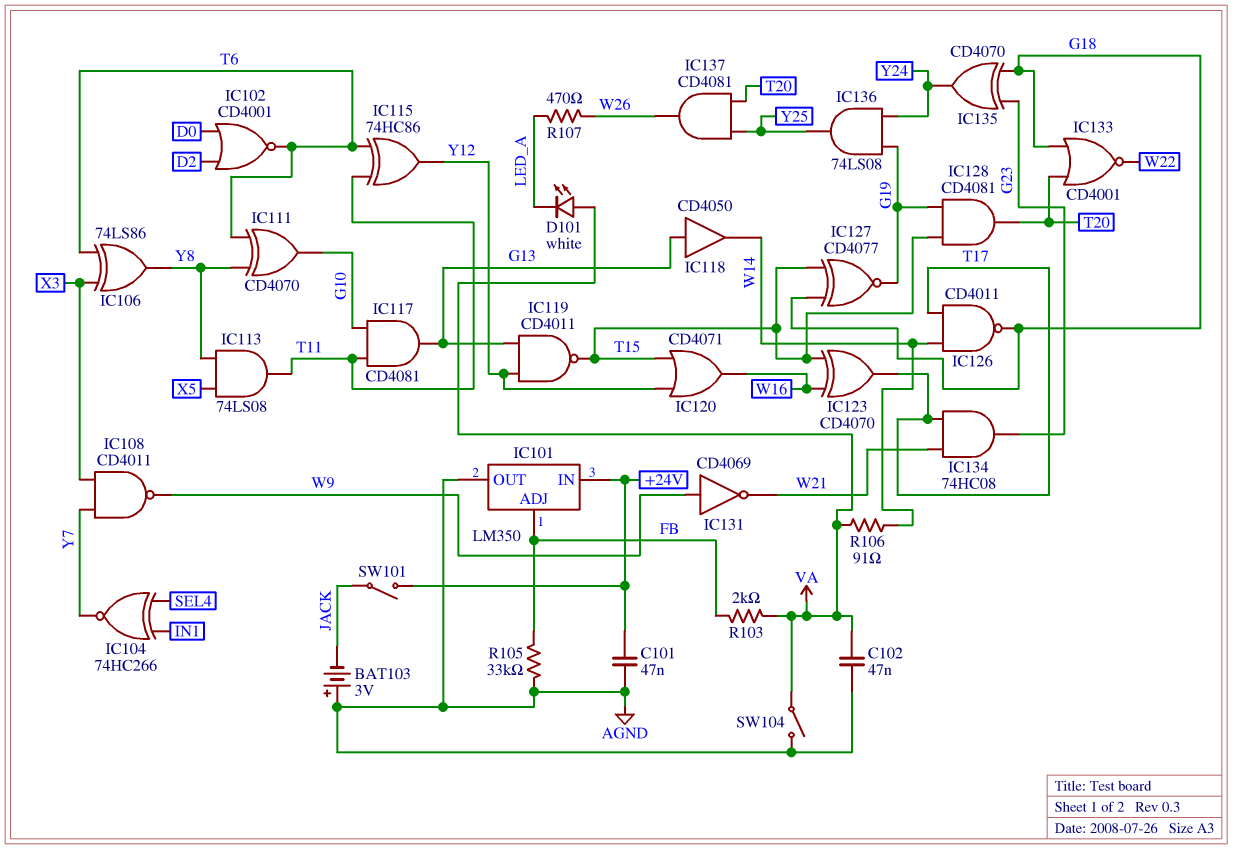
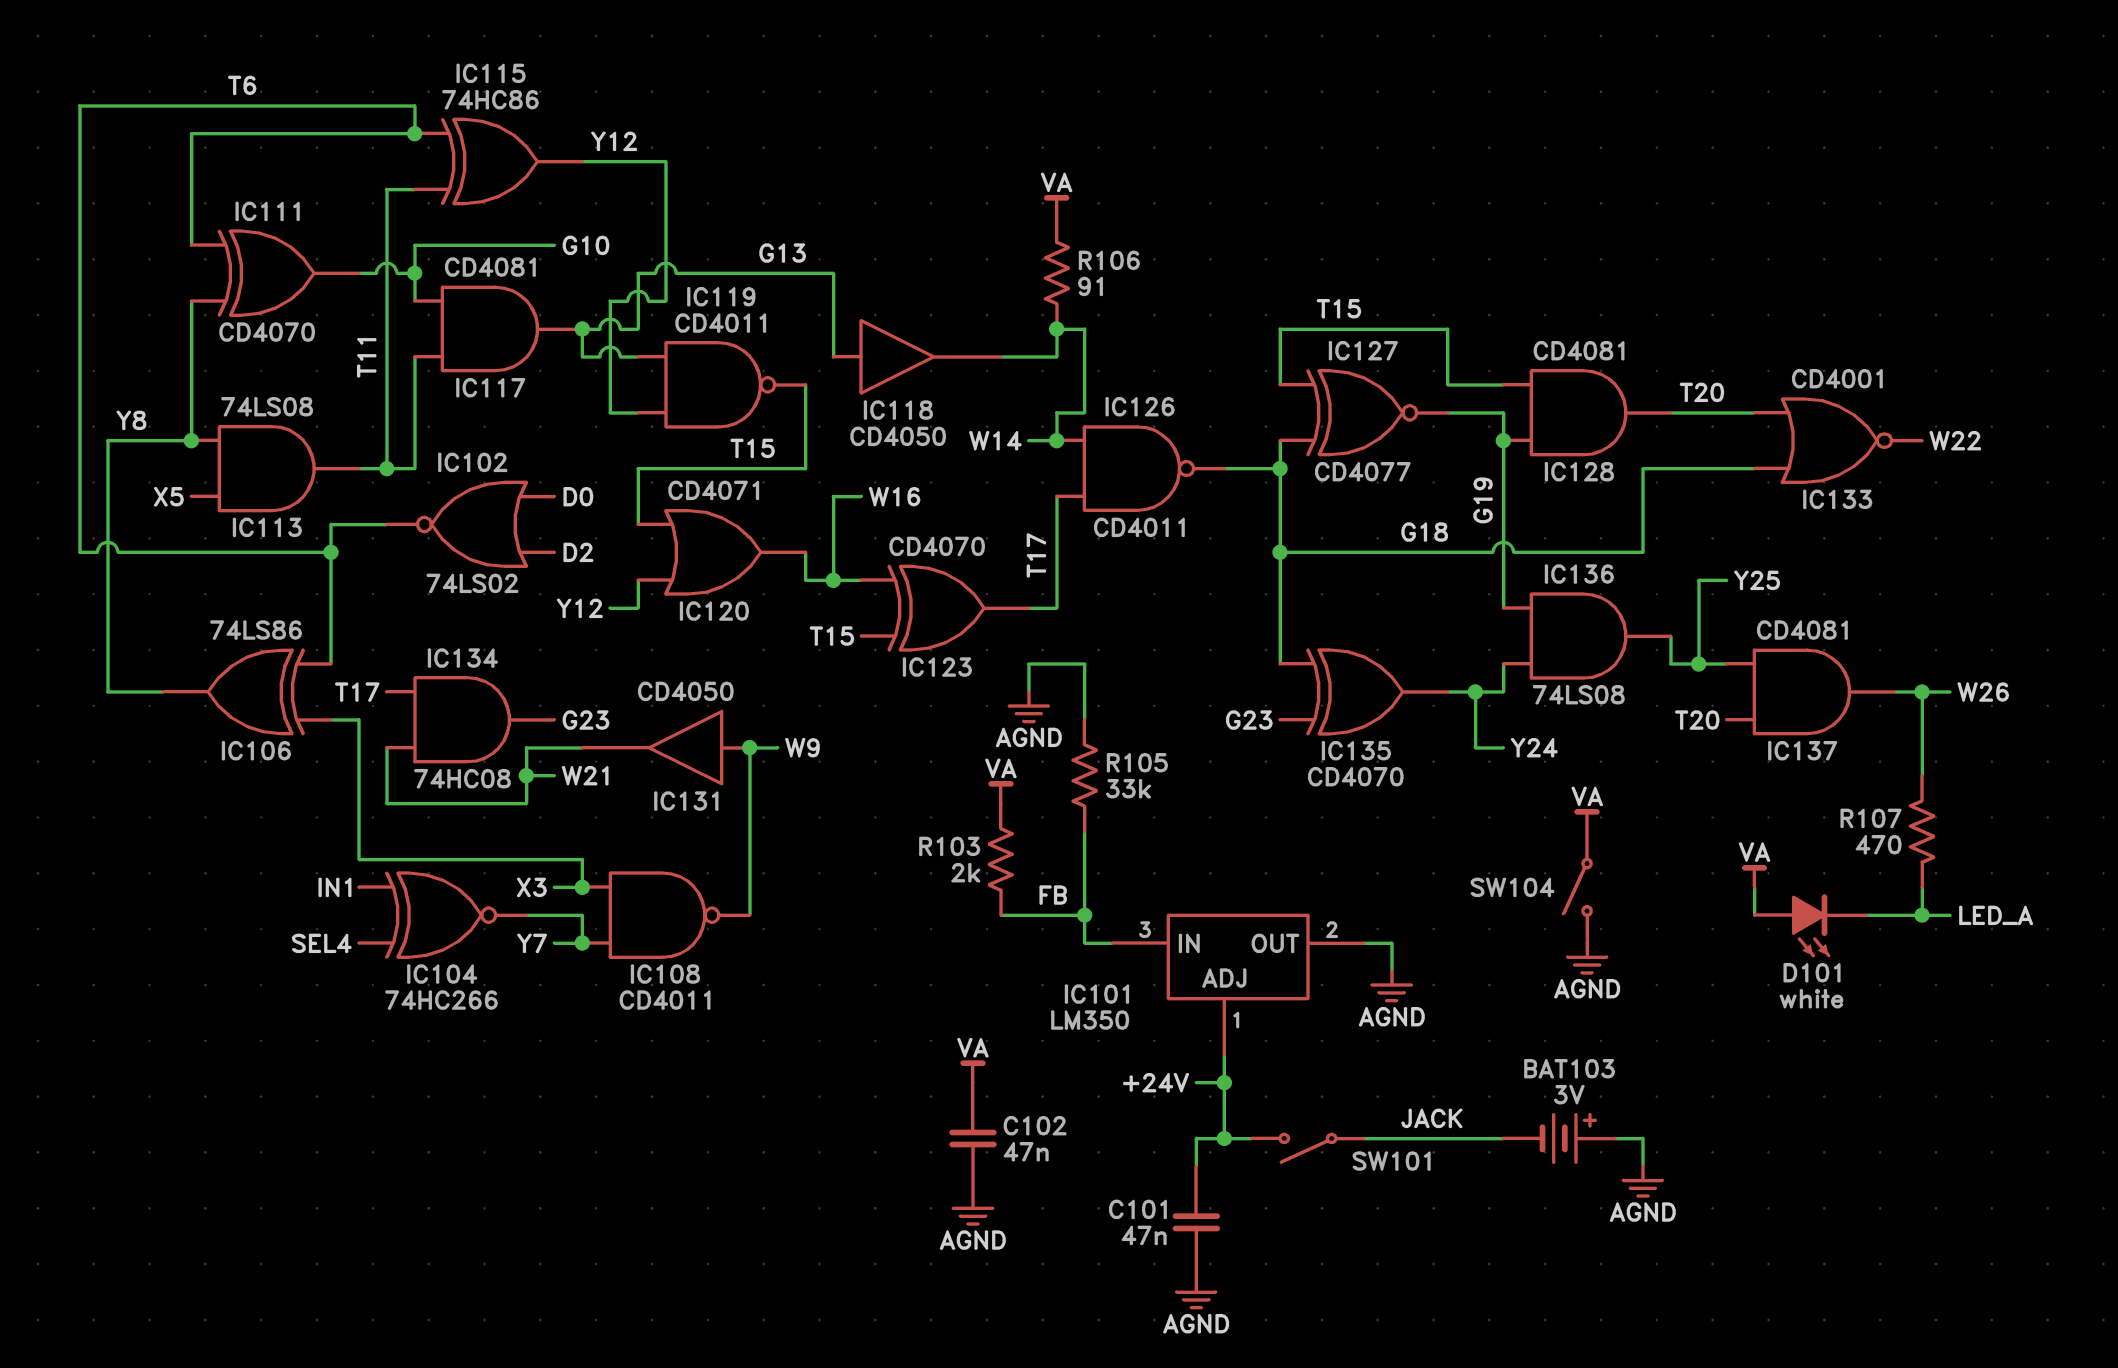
IC101 pin ADJ: FB -> +24V
IC101 pin IN: +24V -> FB
IC102: NOR CD4001 (in D0, in D2, out T6) -> NOR 74LS02 (in D0, in D2, out T6)
IC131: NOT CD4069 (in W9, out W21) -> buffer CD4050 (in W9, out W21)

